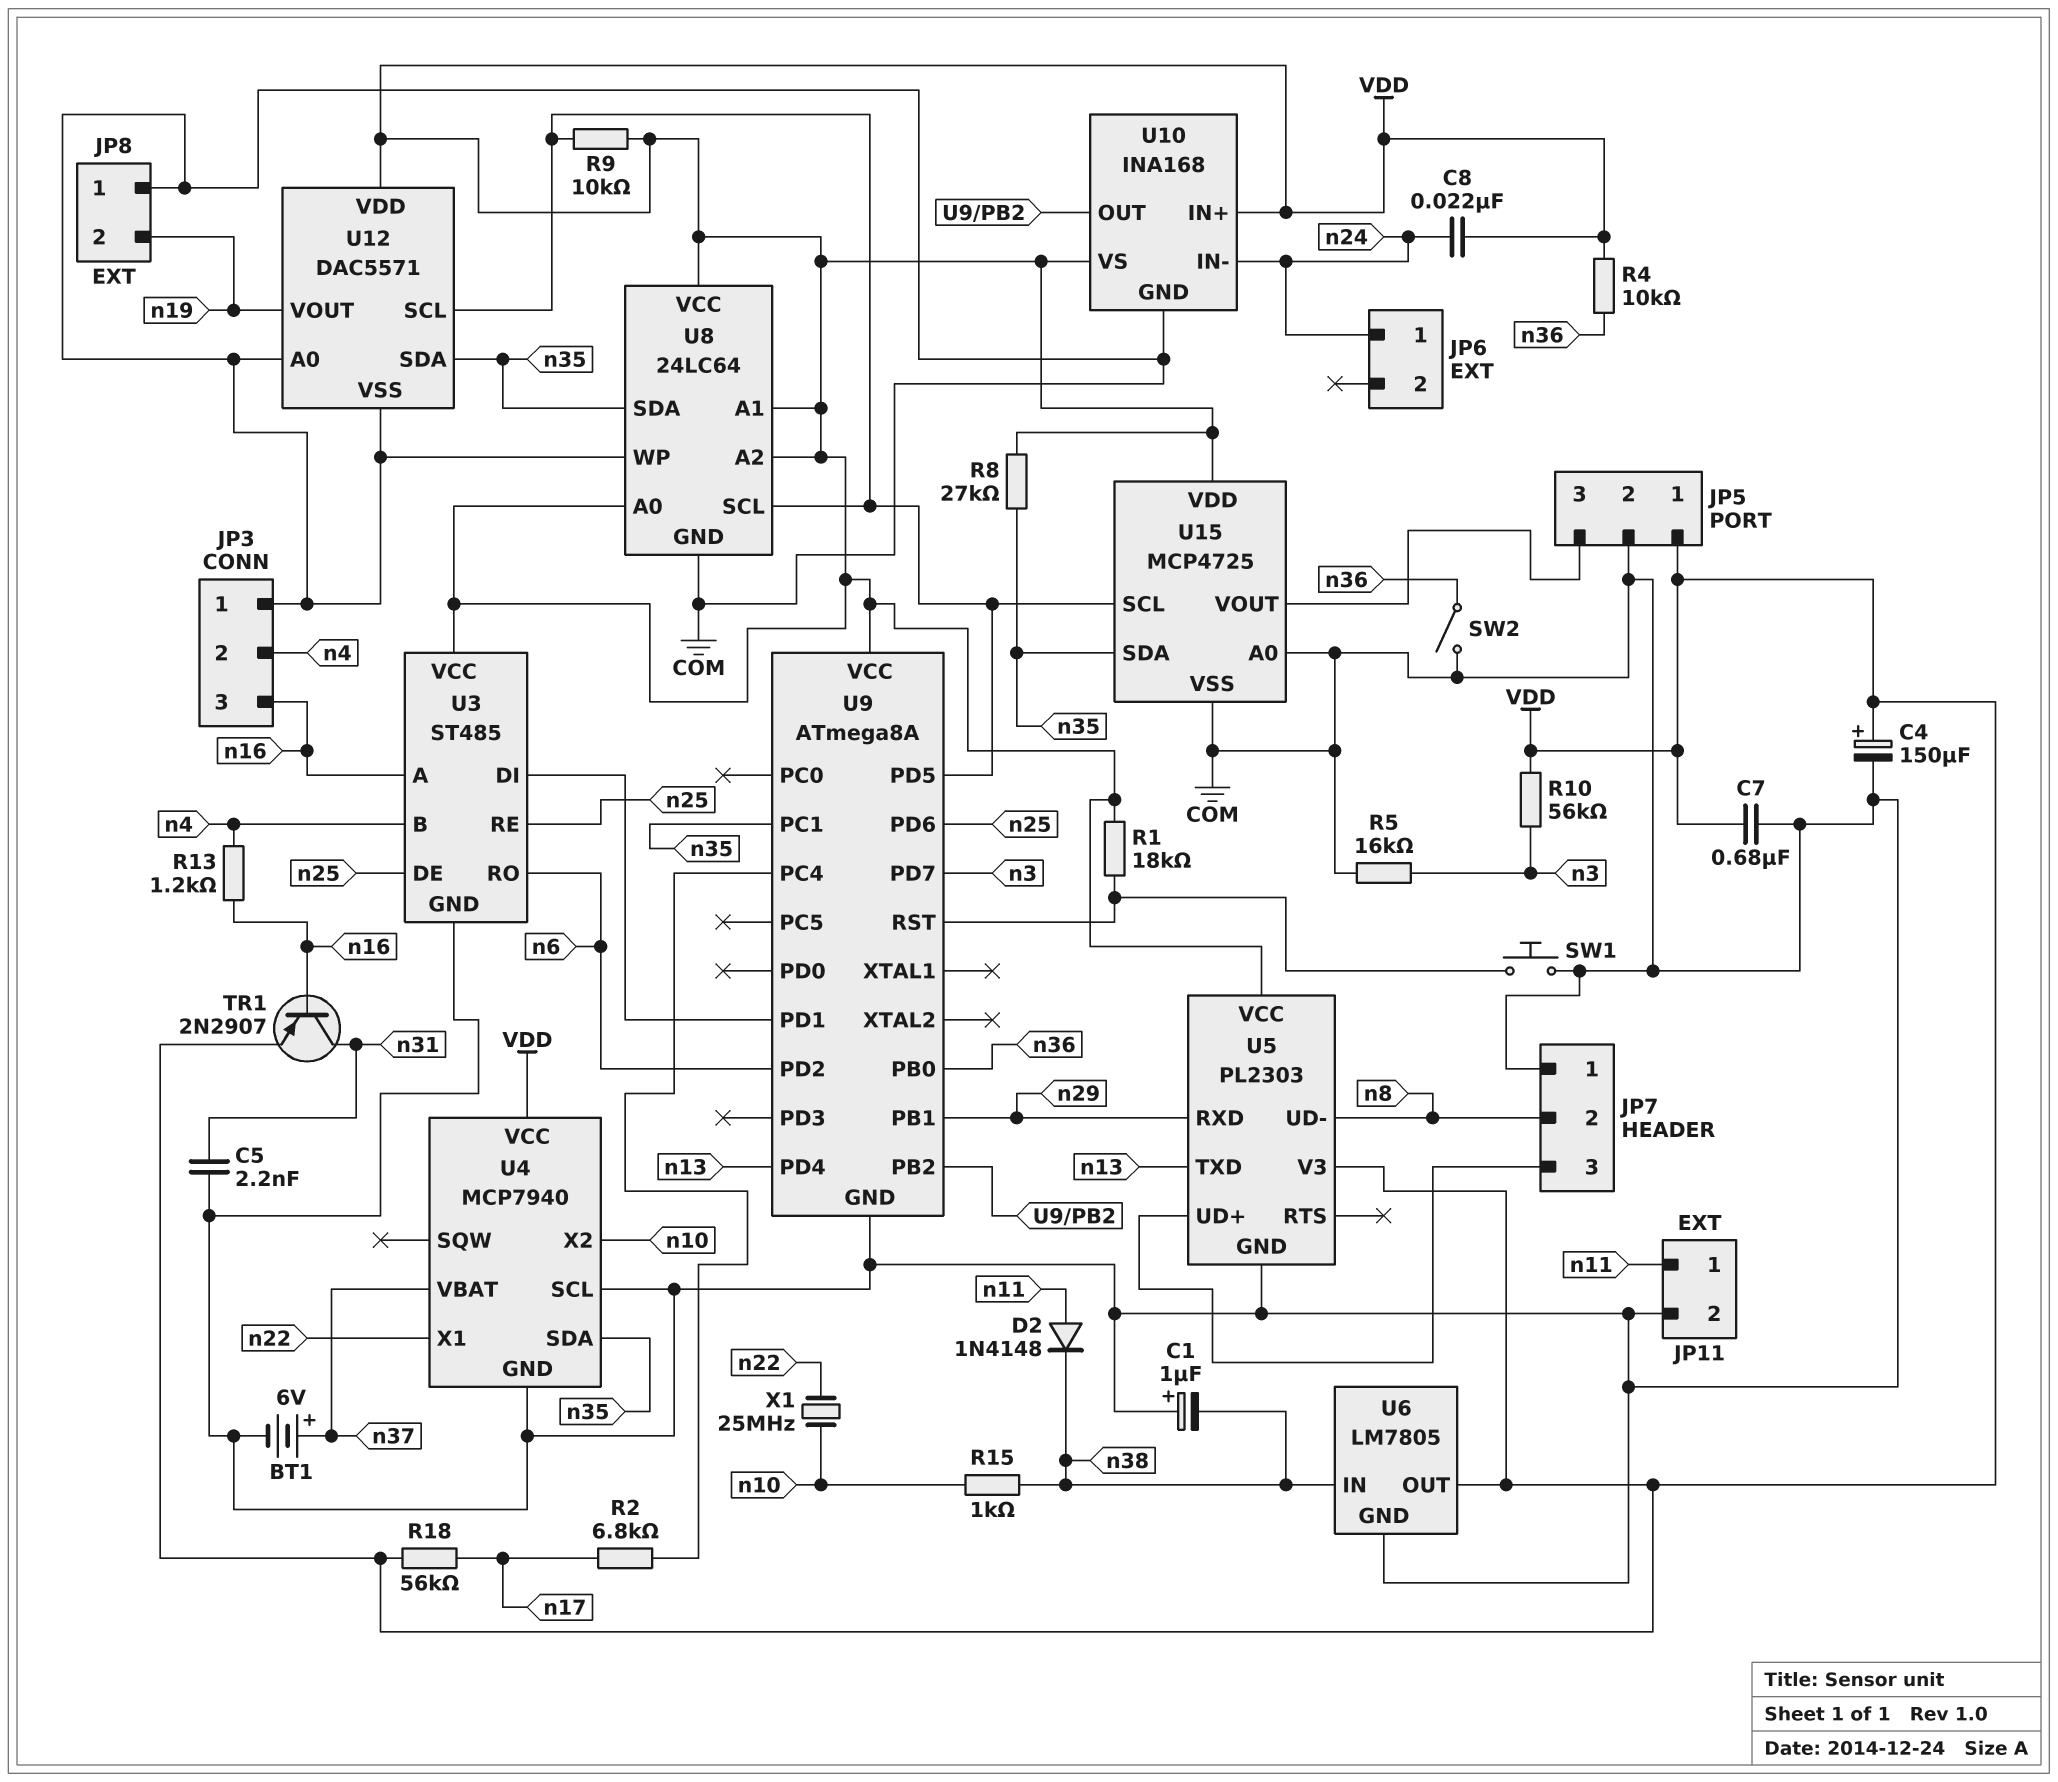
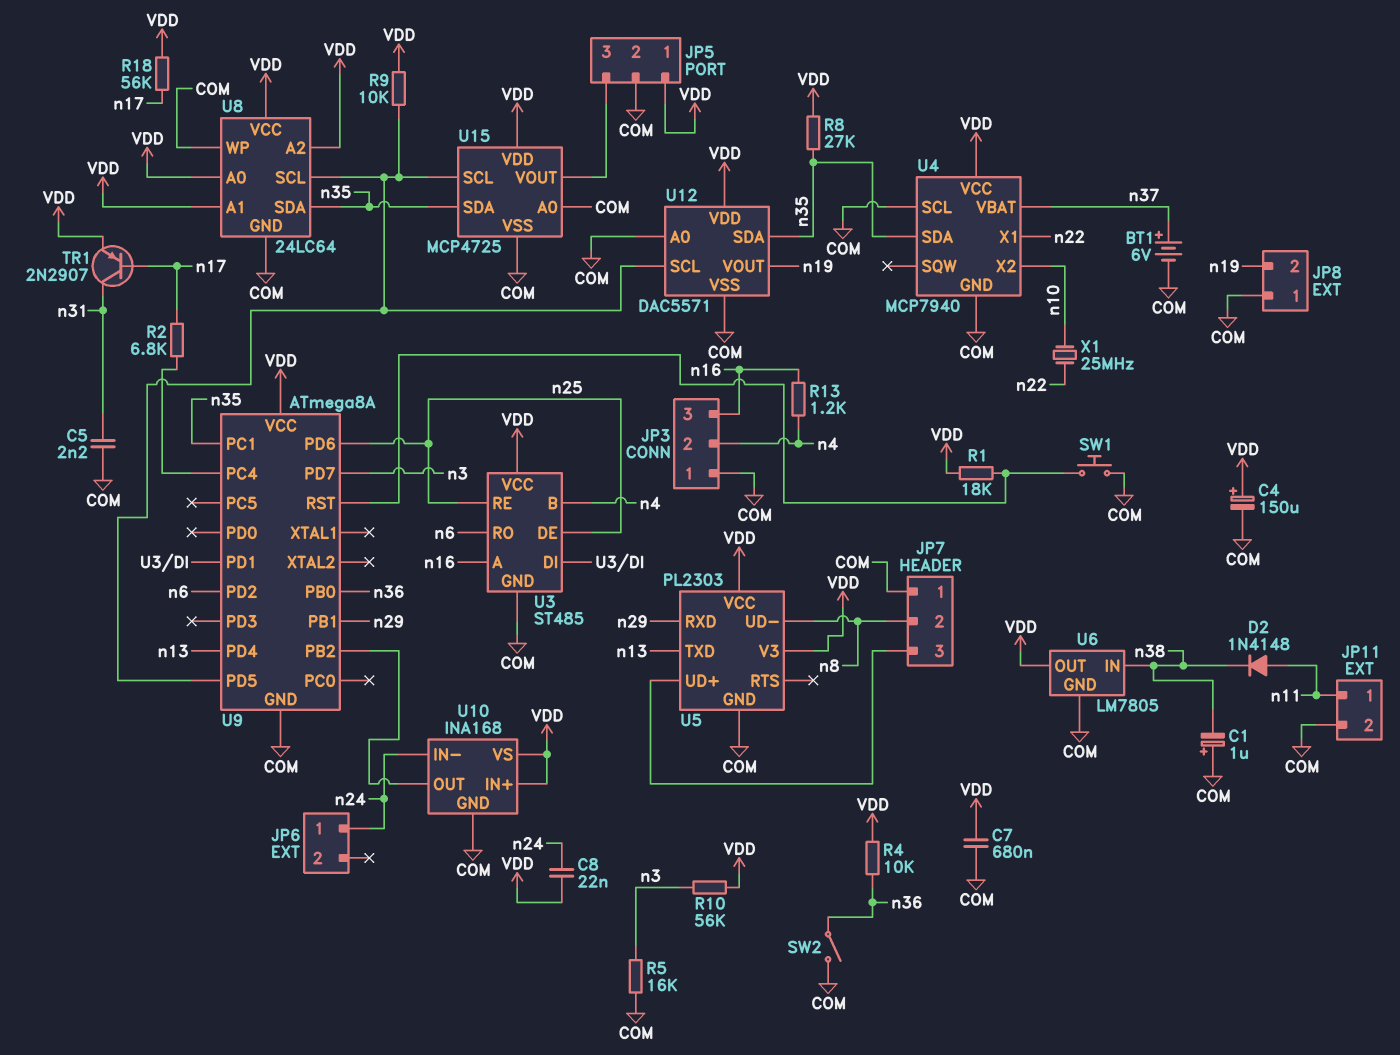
R15: 1k (n10, n38) -> none
TR1: PNP 2N2907 (B n16, C n31, E VDD) -> PNP 2N2907 (B n17, C n31, E VDD)

